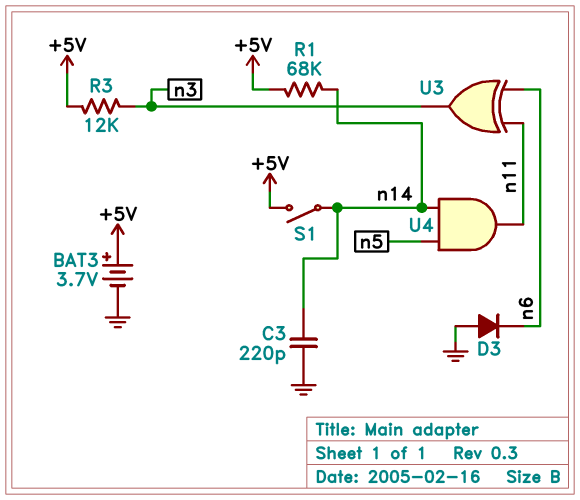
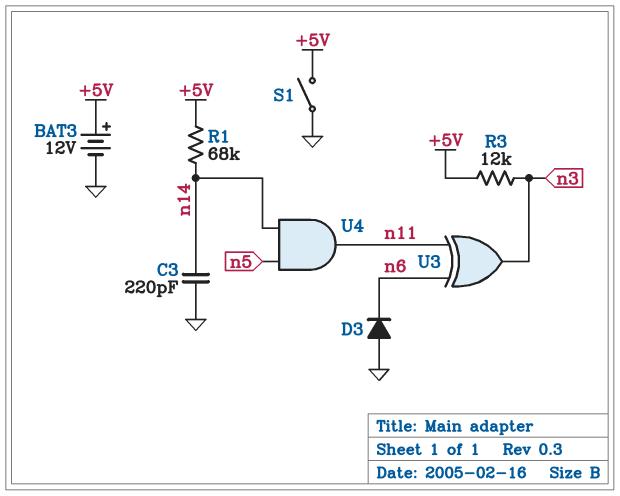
BAT3: 3.7V (plus +5V, minus GND) -> 12V (plus +5V, minus GND)
S1: switch (+5V, n14) -> switch (+5V, GND)

